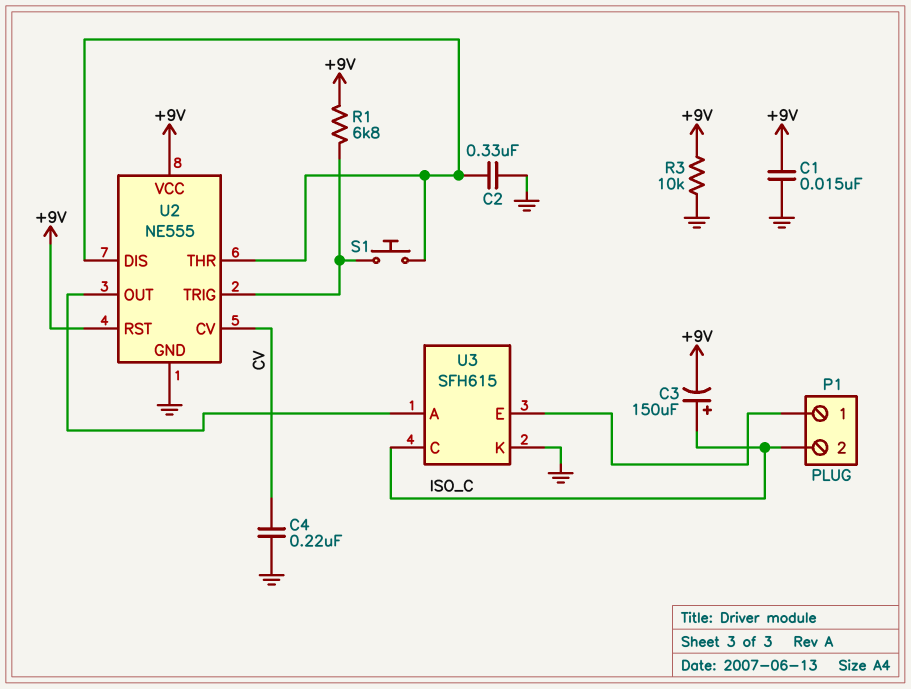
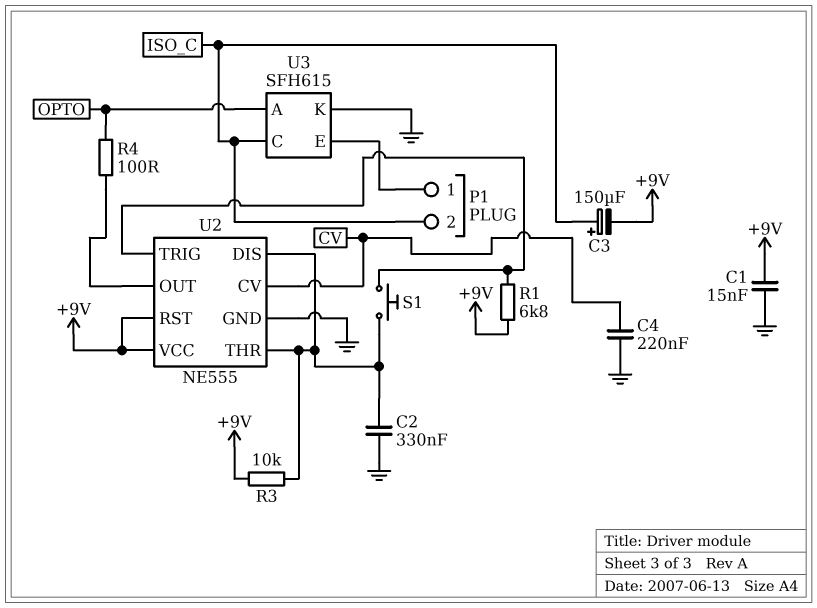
R3: 10k (+9V, GND) -> 10k (+9V, U2/DIS)
R4: none -> 100 (OPTO, U2/OUT)
U3 pin A: U2/OUT -> OPTO

